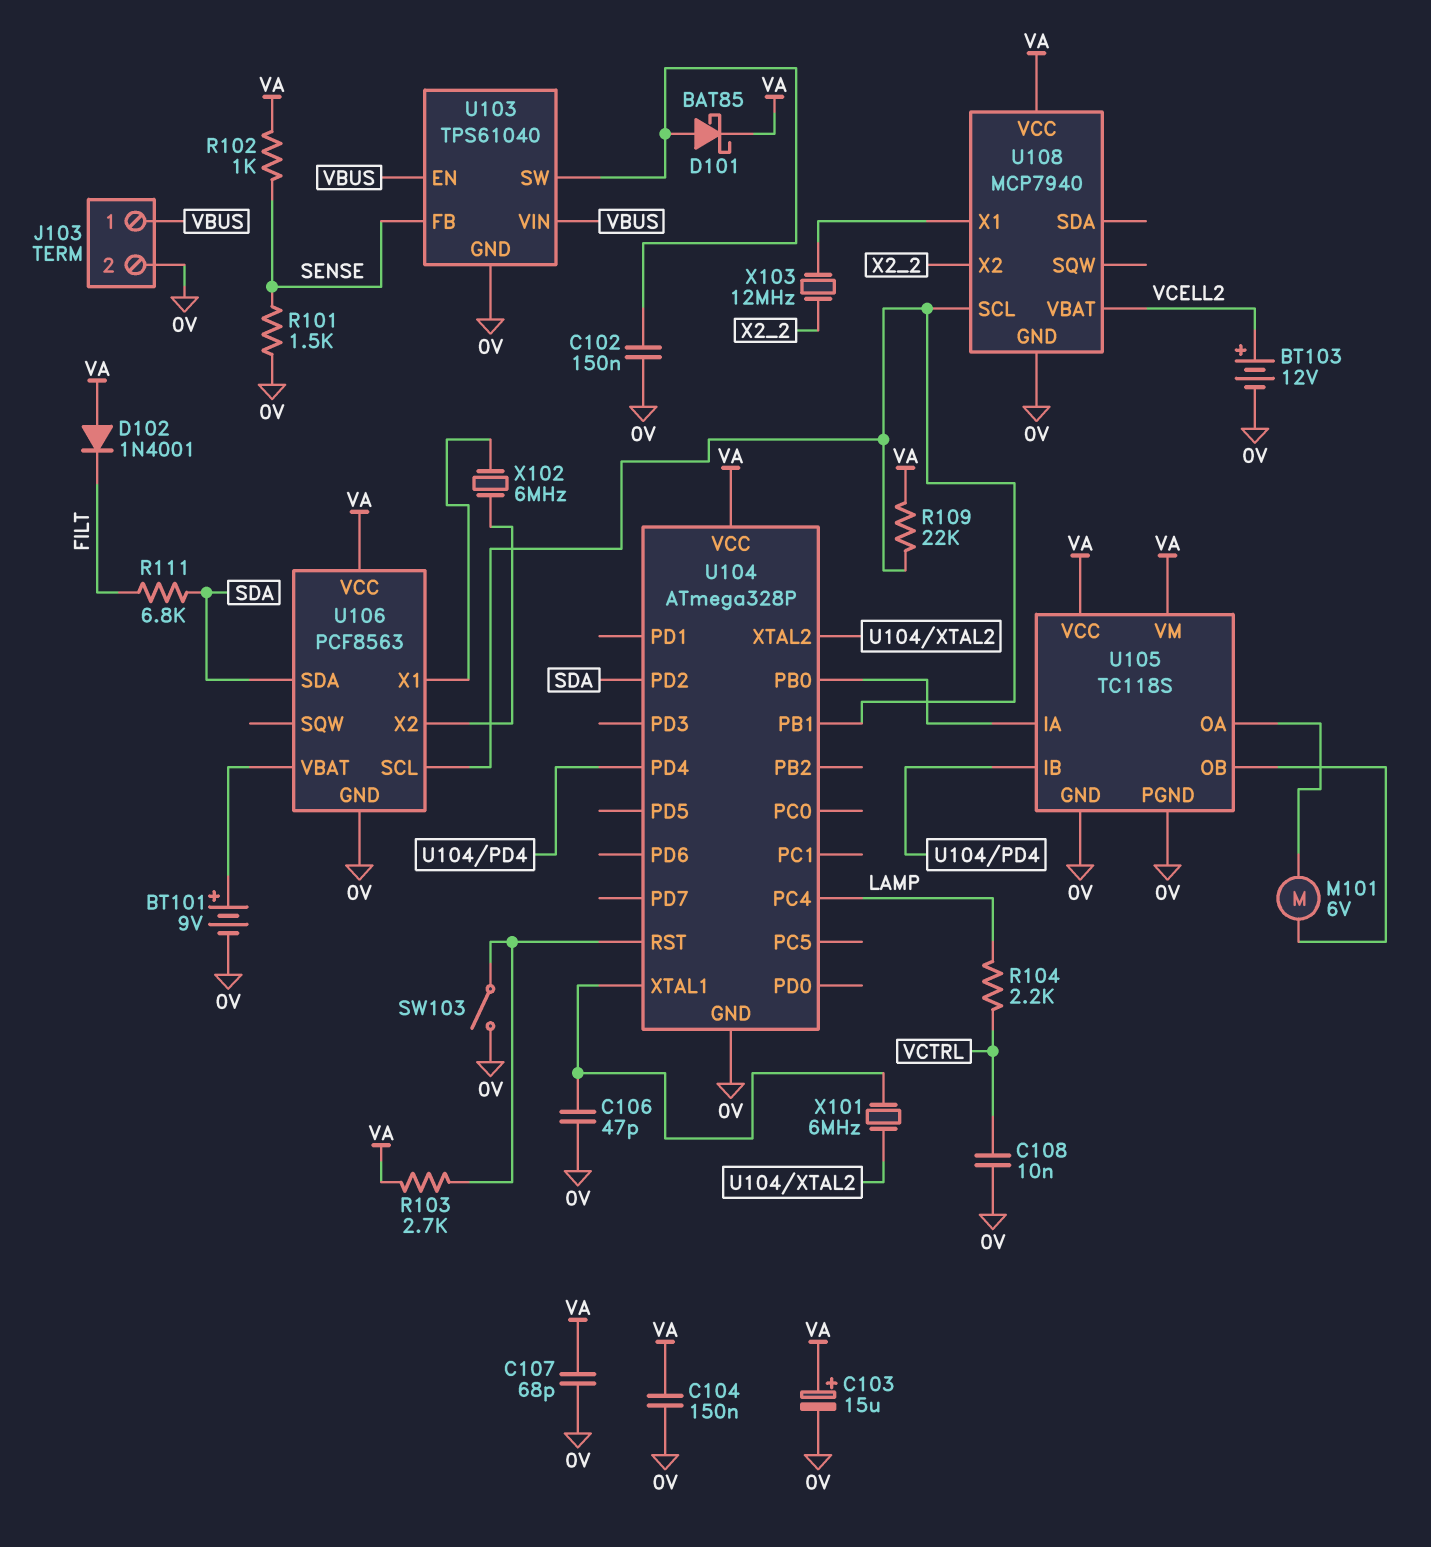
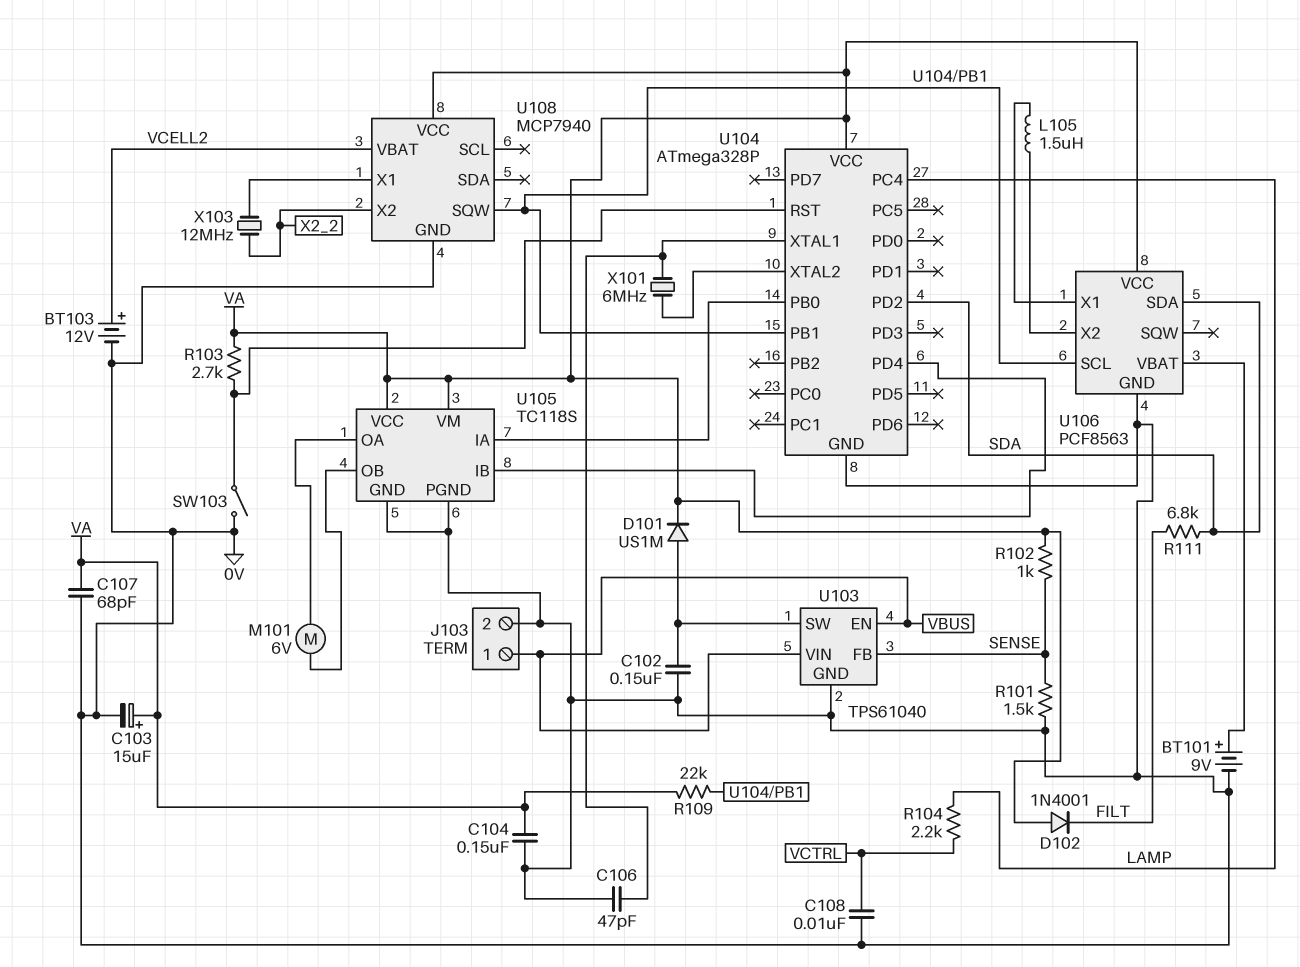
D101: schottky BAT85 (A U103/SW, K VA) -> diode US1M (A U103/SW, K VA)
L105: none -> 1.5uH (U106/X1, U106/X2)
U108 pin SCL: U104/PB1 -> none
U108 pin SQW: none -> U104/PB1
X102: 6MHz (U106/X1, U106/X2) -> none

